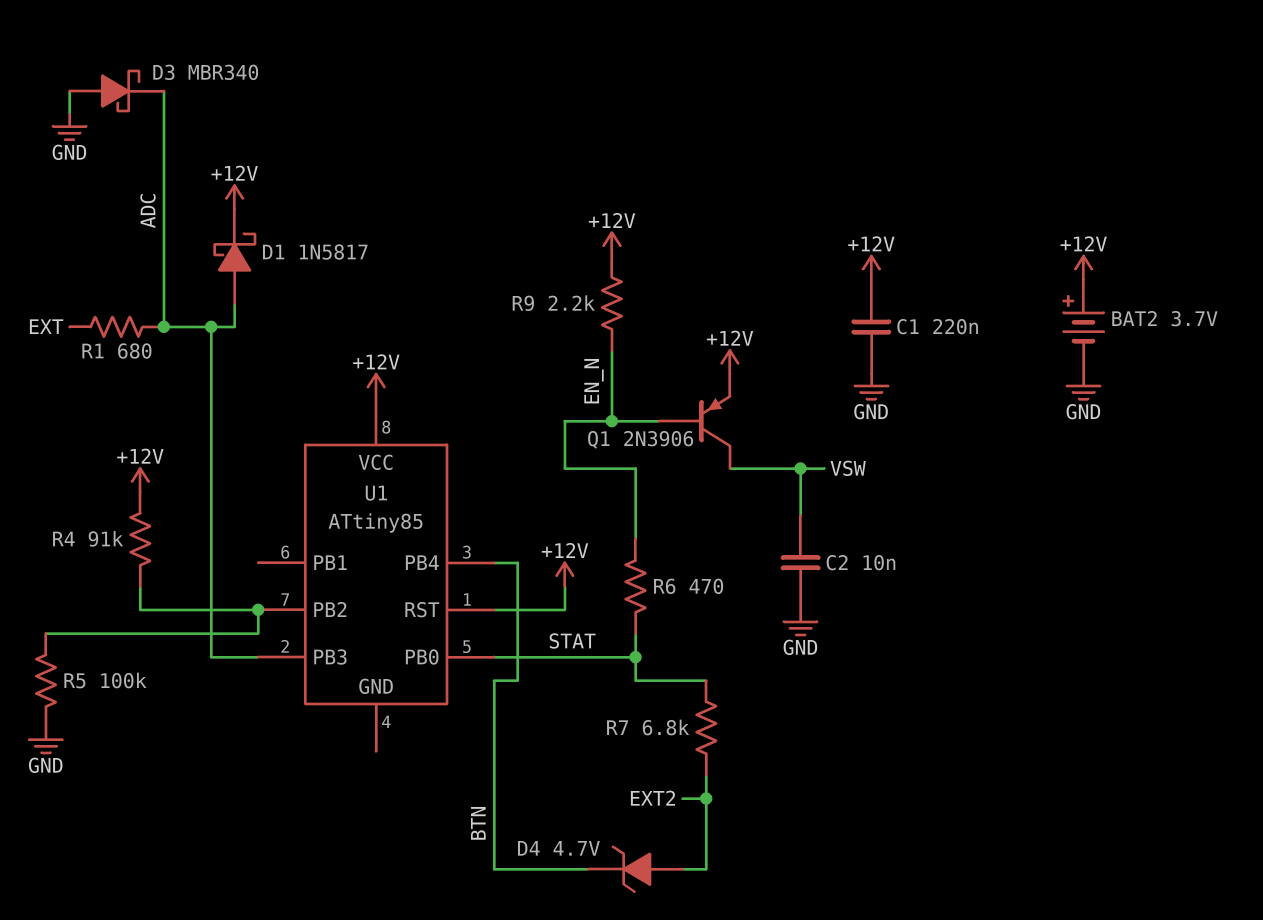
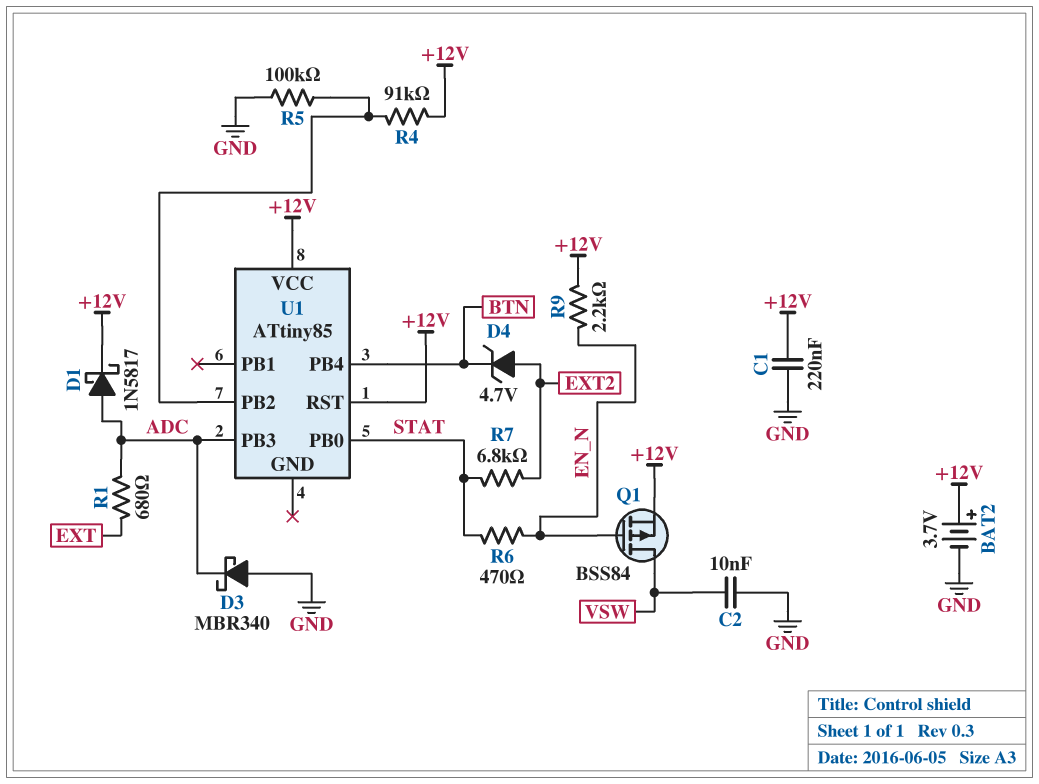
Q1: PNP 2N3906 (B EN_N, C VSW, E +12V) -> PMOS BSS84 (G EN_N, D VSW, S +12V)

